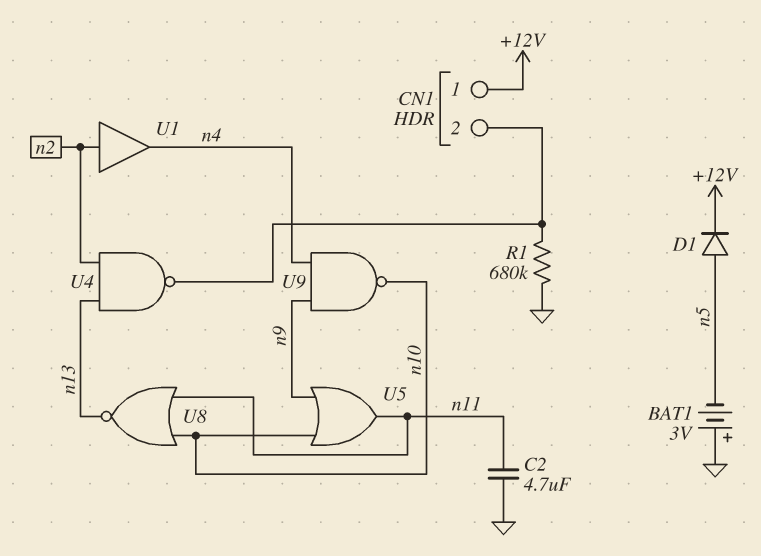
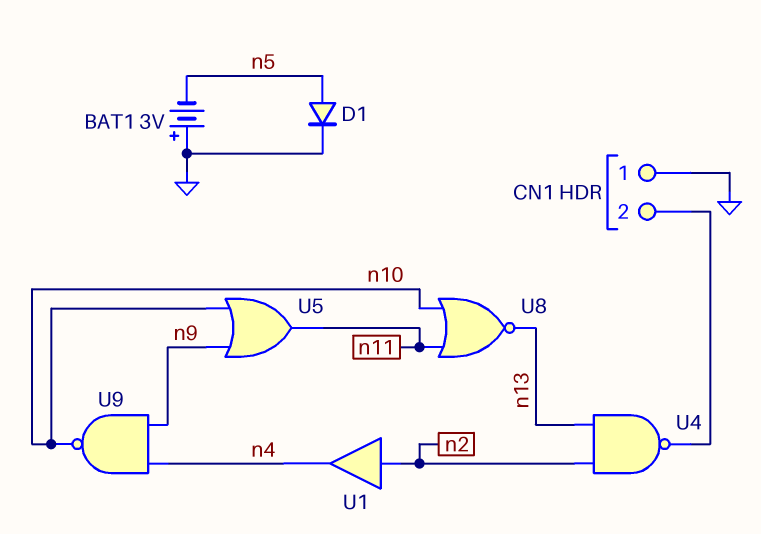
C2: 4.7uF (GND, n11) -> none
CN1 pin 1: +12V -> GND
D1: diode (A n5, K +12V) -> diode (A n5, K GND)
R1: 680k (CN1/2, GND) -> none

